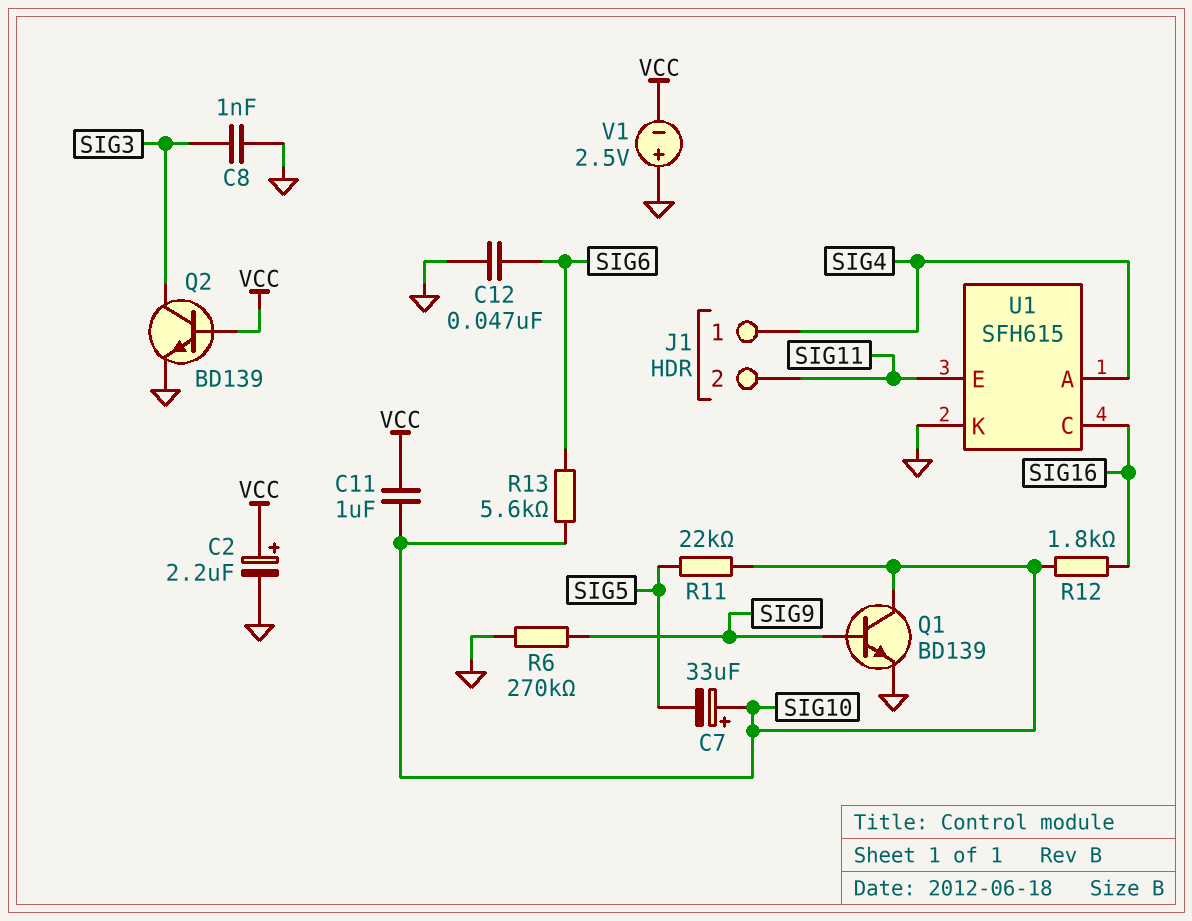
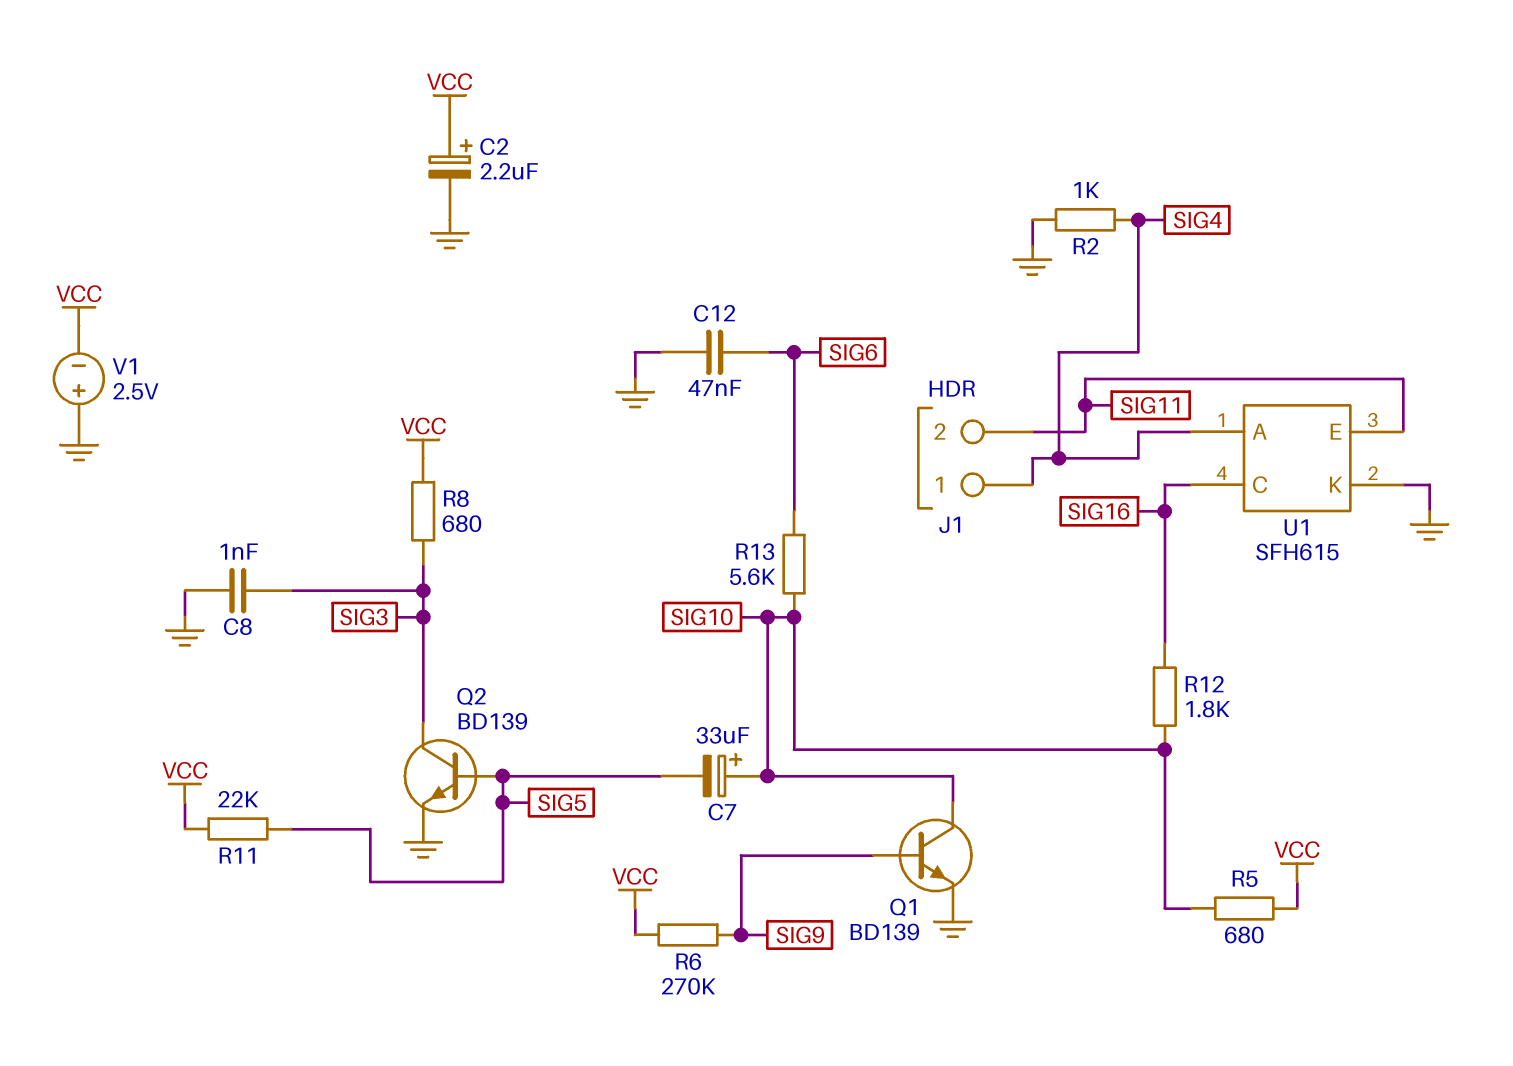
C11: 1uF (SIG10, VCC) -> none
Q2: NPN BD139 (B VCC, C SIG3, E GND) -> NPN BD139 (B SIG5, C SIG3, E GND)
R2: none -> 1k (GND, SIG4)
R5: none -> 680 (SIG10, VCC)
R6: 270k (GND, SIG9) -> 270k (SIG9, VCC)
R8: none -> 680 (SIG3, VCC)
R11: 22k (SIG5, SIG10) -> 22k (SIG5, VCC)

